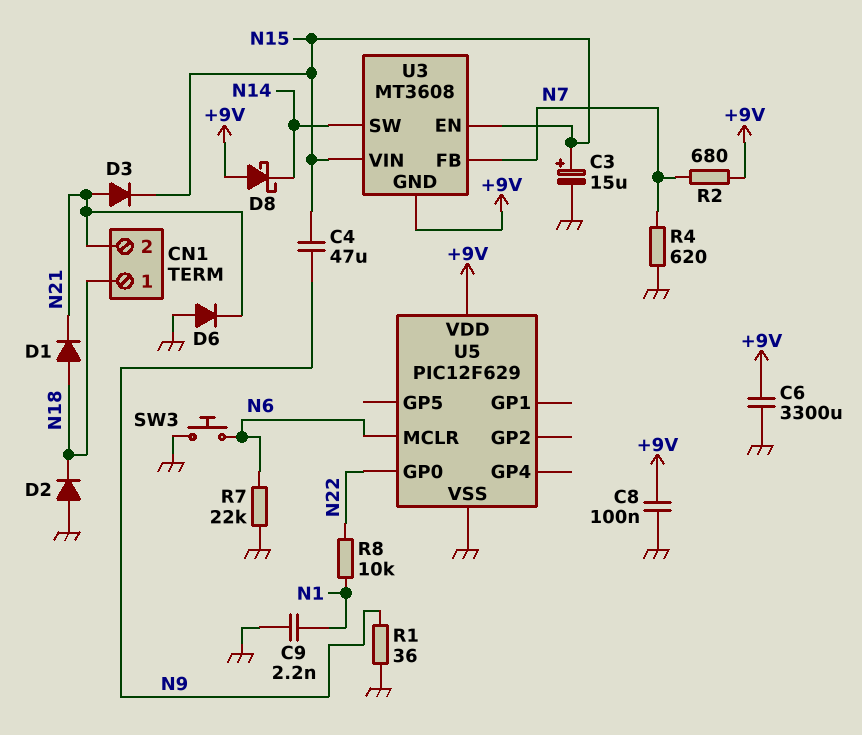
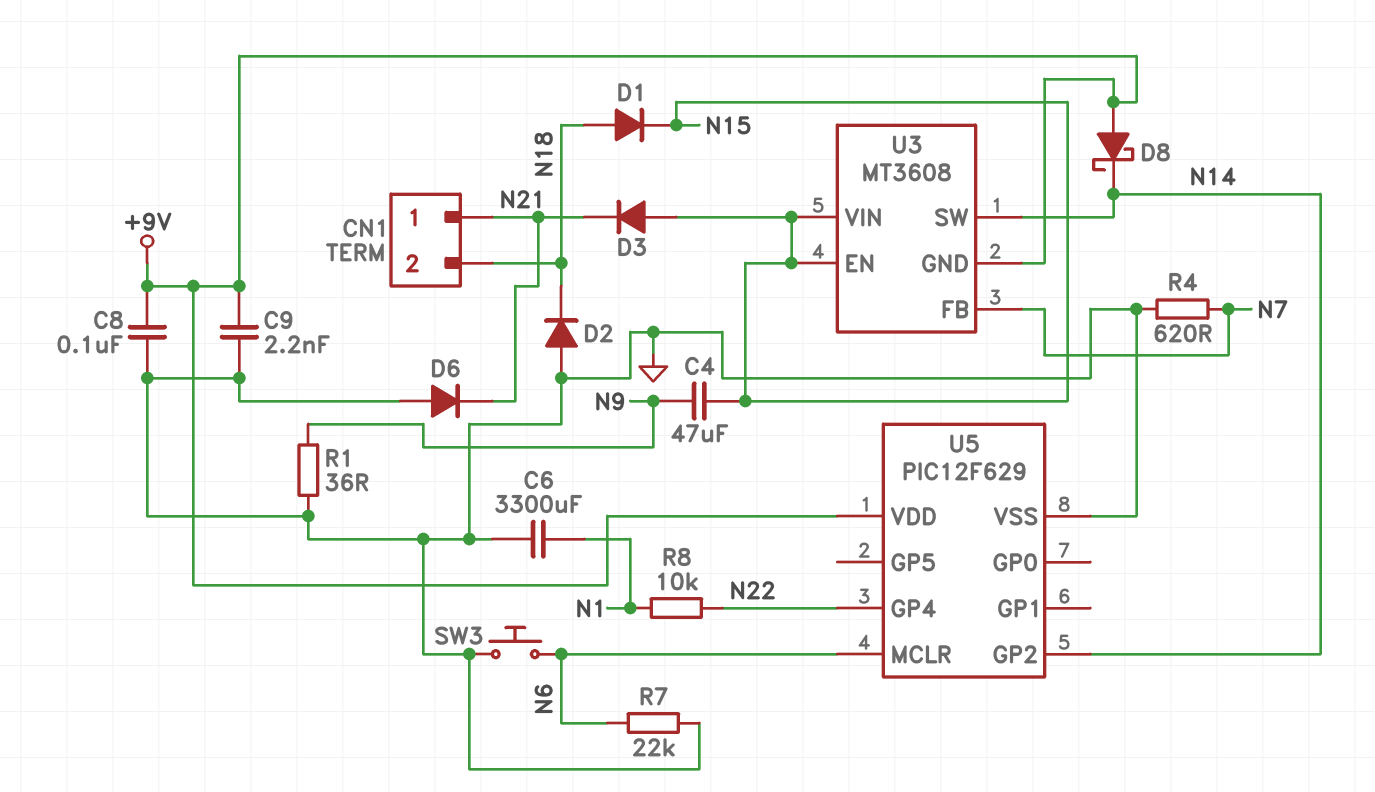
C3: 15uF (plus N15, minus GND) -> none
C6: 3300uF (+9V, GND) -> 3300uF (GND, N1)
C9: 2.2nF (GND, N1) -> 2.2nF (+9V, GND)
CN1 pin 1: N18 -> N21
CN1 pin 2: N21 -> N18
D1: diode (A N18, K N21) -> diode (A N18, K N15)
D3: diode (A N21, K N15) -> diode (A N15, K N21)
R2: 680 (+9V, N7) -> none
U5 pin GP0: N22 -> none
U5 pin GP2: none -> N14
U5 pin GP4: none -> N22

